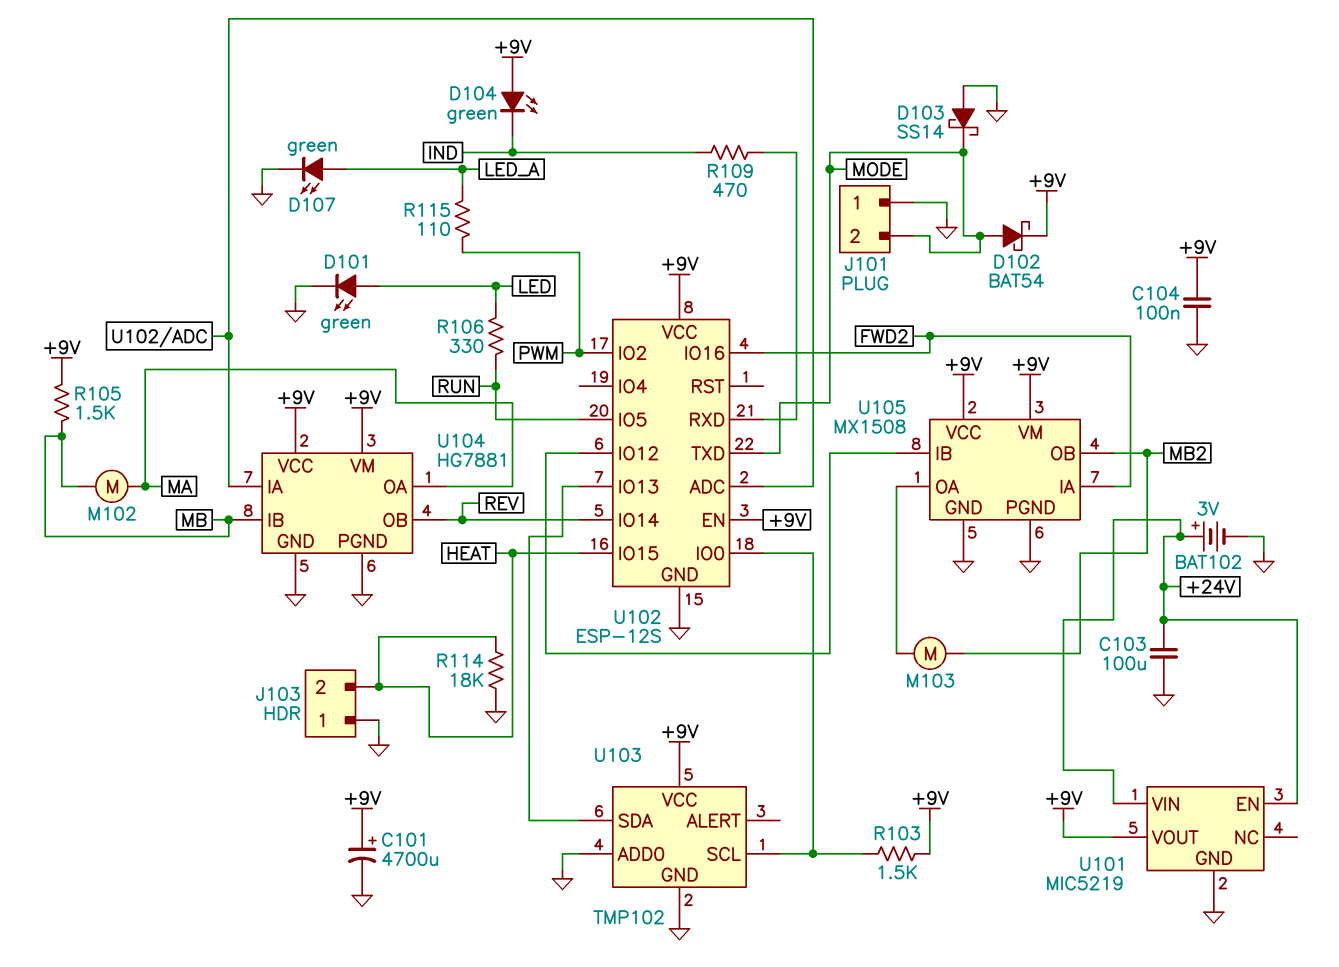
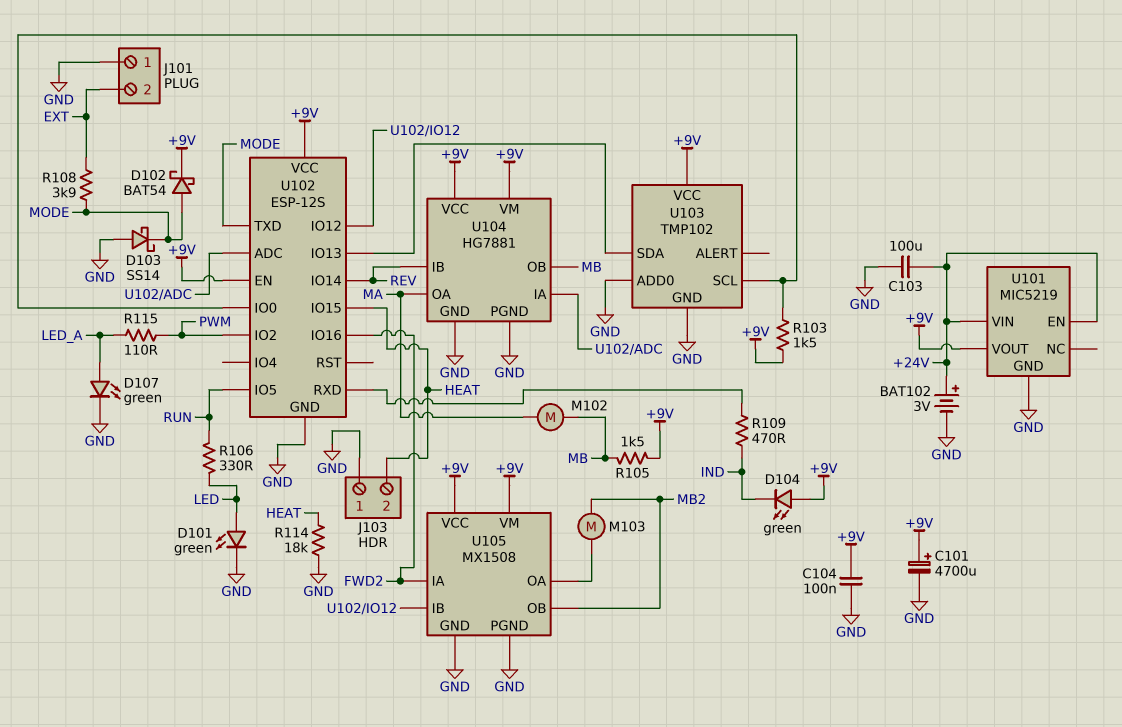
J101 pin 2: MODE -> EXT
R108: none -> 3.9k (EXT, MODE)
U104 pin IB: MB -> REV
U104 pin OB: REV -> MB

